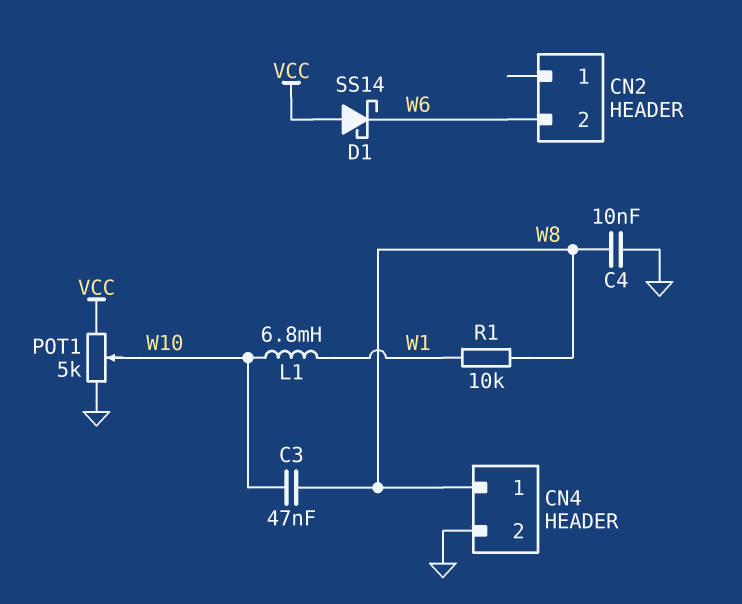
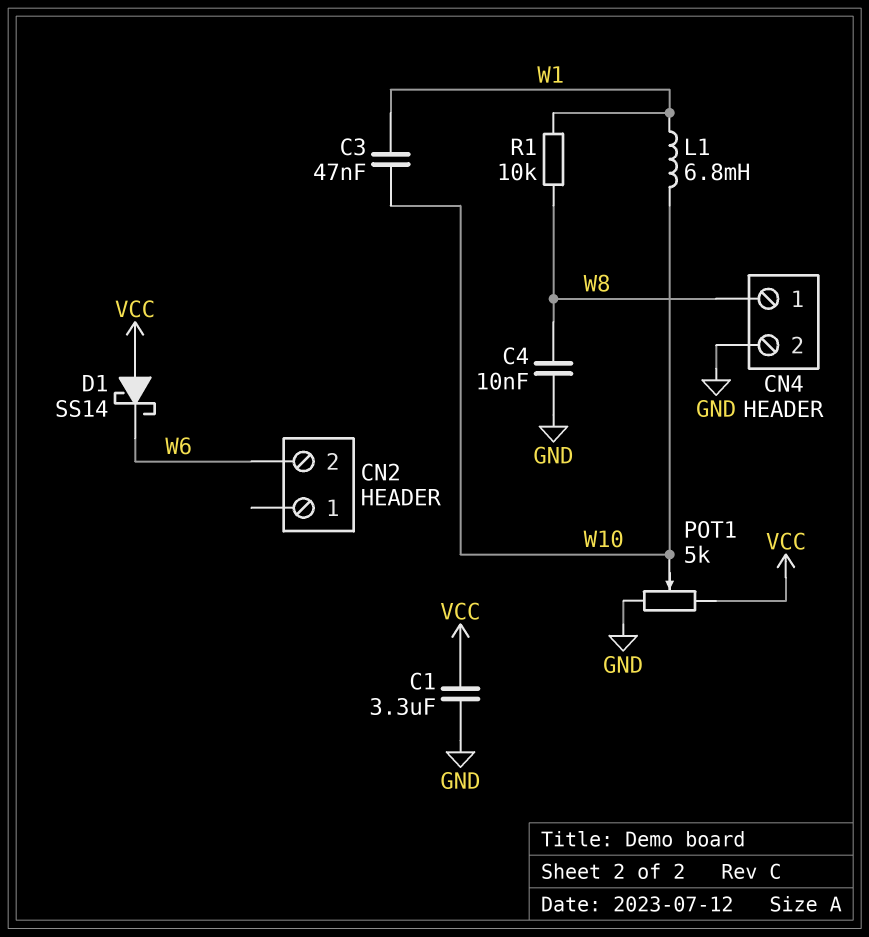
C1: none -> 3.3uF (GND, VCC)
C3: 47nF (W8, W10) -> 47nF (W1, W10)

